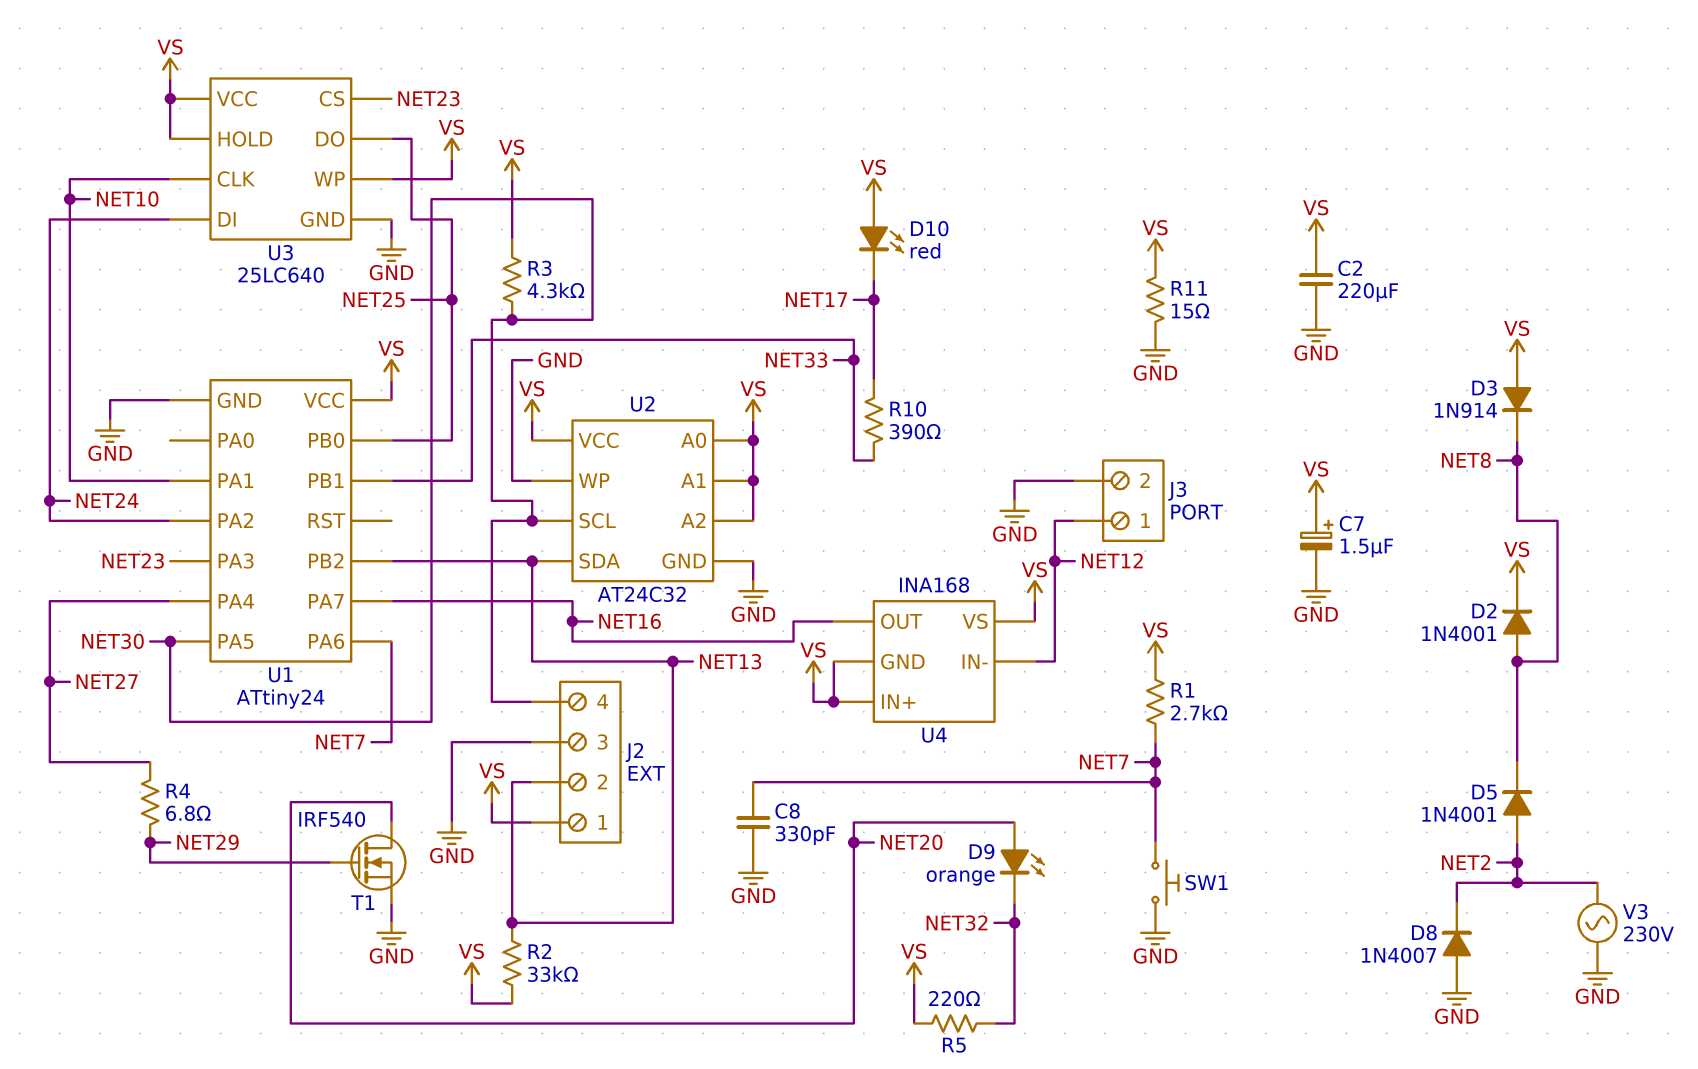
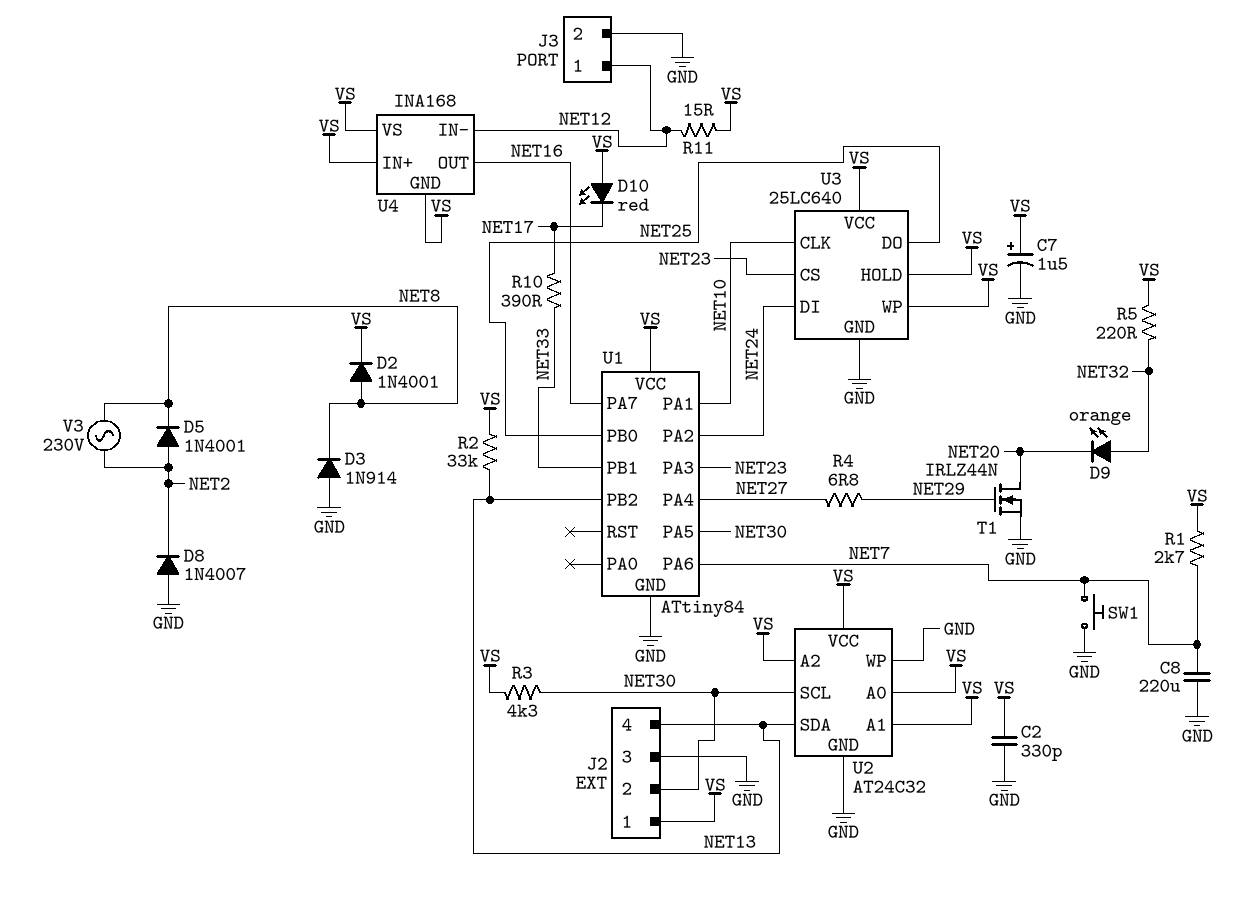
C2: 220uF (GND, VS) -> 330pF (GND, VS)
C8: 330pF (GND, NET7) -> 220uF (GND, NET7)
D3: diode 1N914 (A VS, K NET8) -> diode 1N914 (A GND, K NET8)
D9: LED orange (A NET20, K NET32) -> LED orange (A NET32, K NET20)
J2 pin 2: NET13 -> NET30
J2 pin 4: NET30 -> NET13
R11: 15 (GND, VS) -> 15 (NET12, VS)
T1: NMOS IRF540 (G NET29, D NET20, S GND) -> NMOS IRLZ44N (G NET29, D NET20, S GND)
U1: ATtiny24 -> ATtiny84
V3: AC 230V (GND, NET2) -> AC 230V (NET2, NET8)

